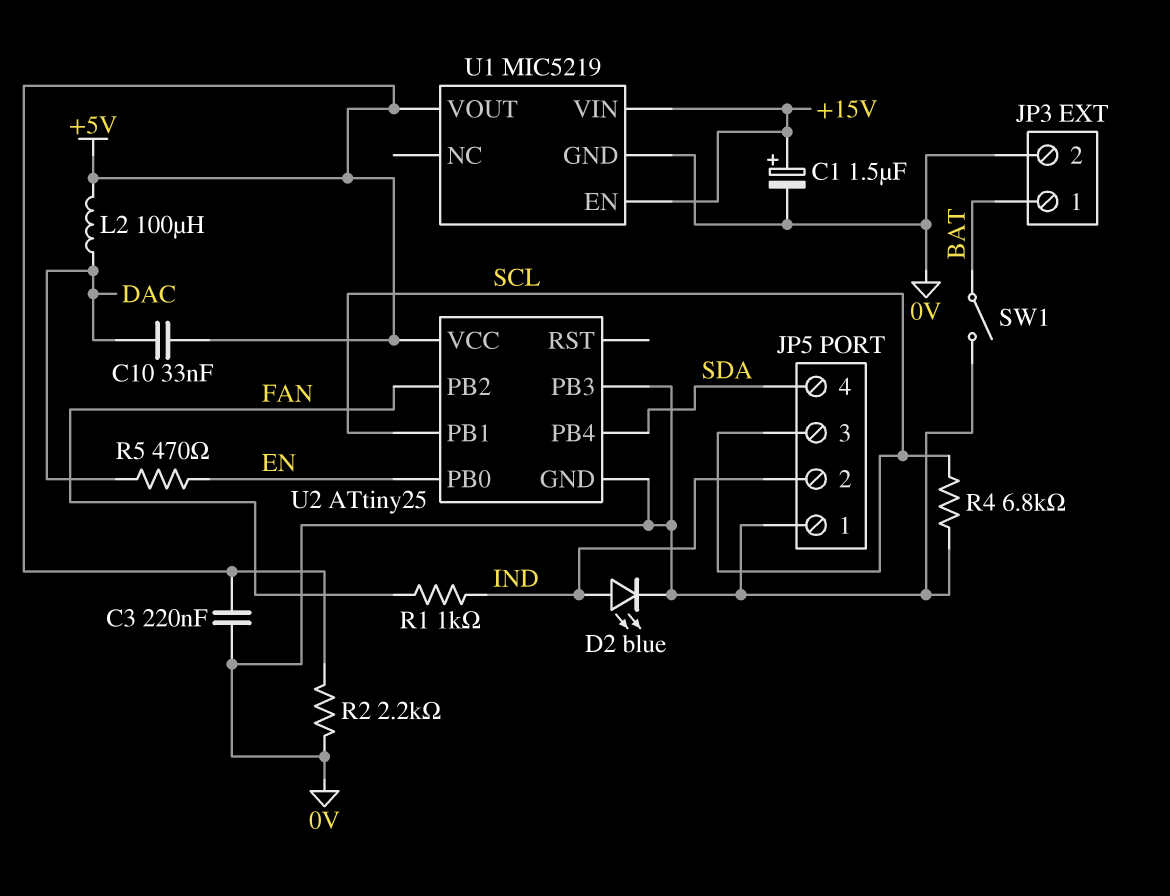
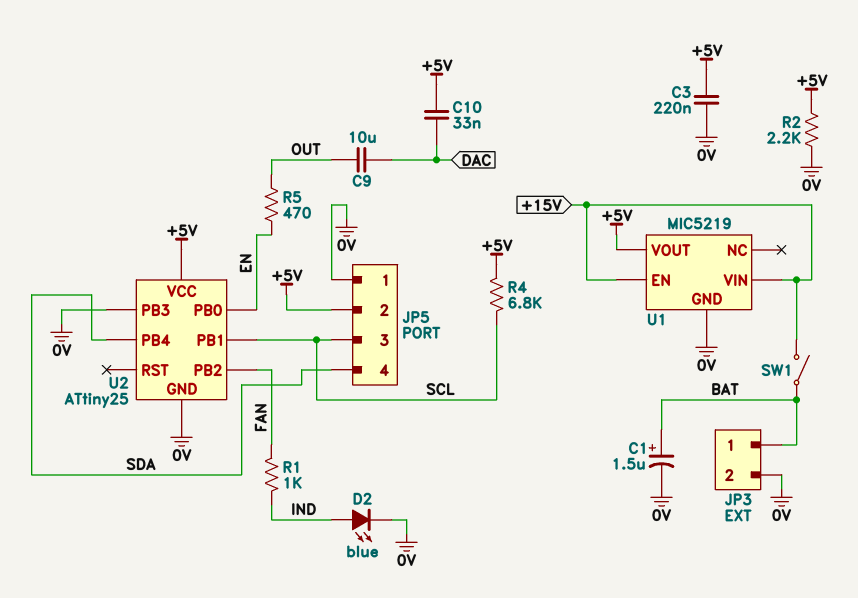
C1: 1.5uF (plus +15V, minus 0V) -> 1.5uF (plus BAT, minus 0V)
C9: none -> 10uF (DAC, OUT)
JP5 pin 2: IND -> +5V
L2: 100uH (+5V, DAC) -> none
R4: 6.8k (0V, SCL) -> 6.8k (+5V, SCL)
R5: 470 (DAC, EN) -> 470 (EN, OUT)
SW1: switch (0V, BAT) -> switch (+15V, BAT)

